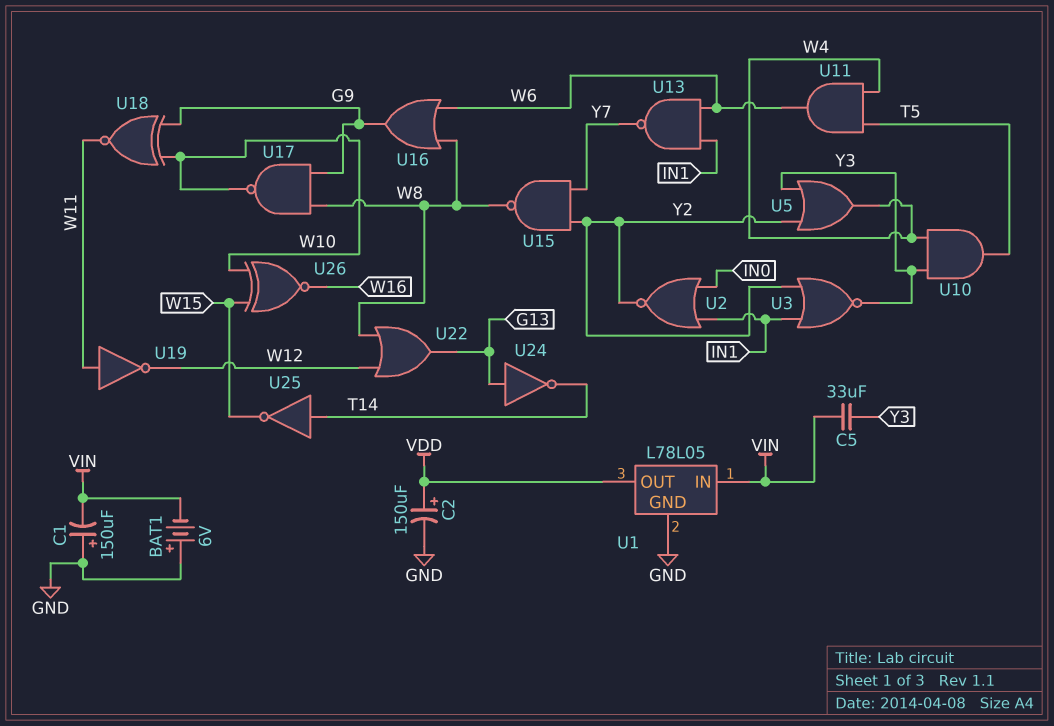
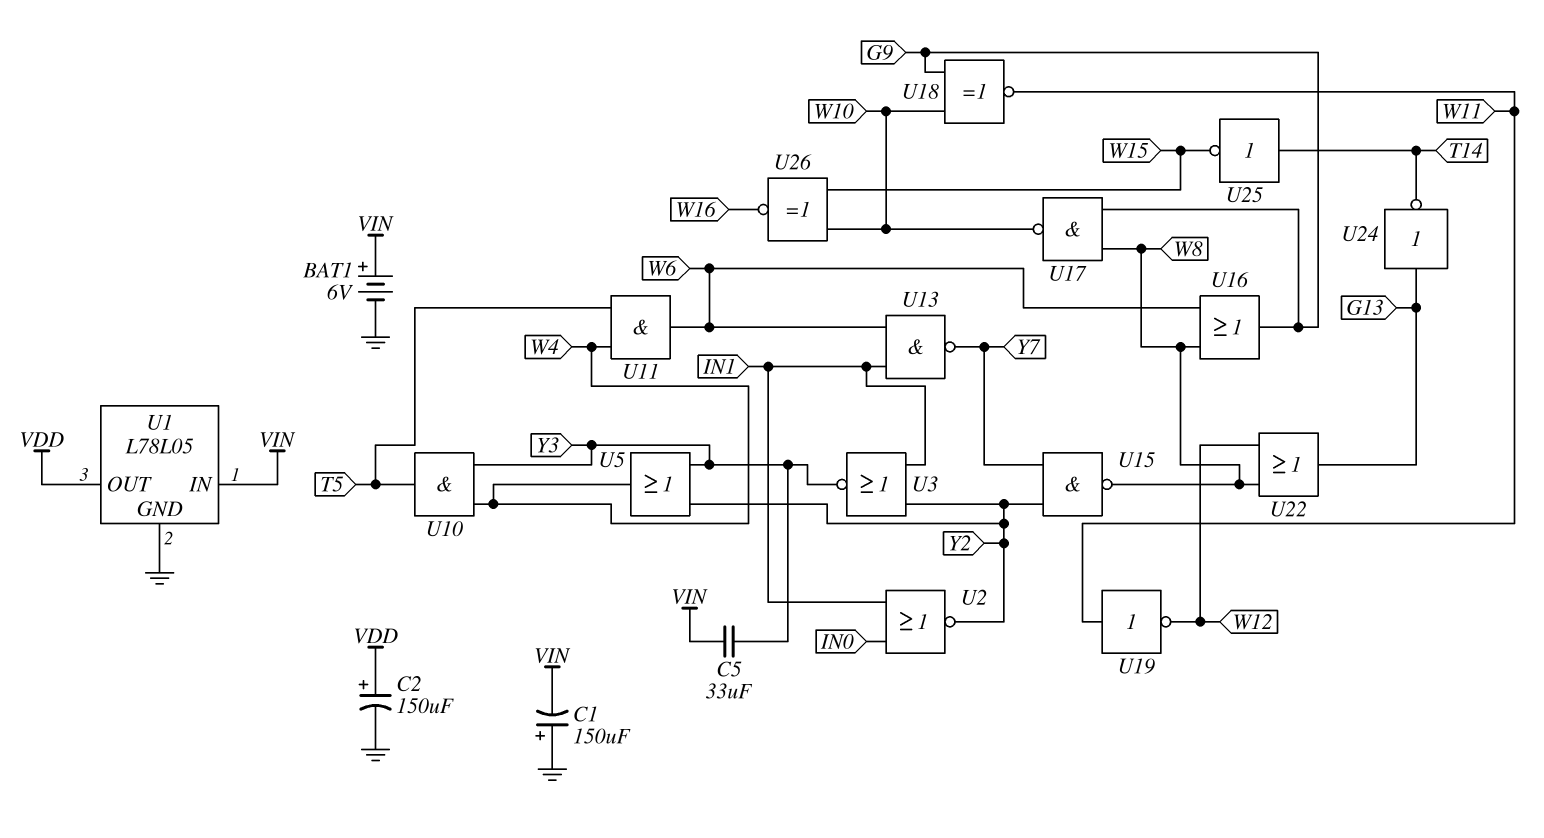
BAT1: 6V (plus GND, minus VIN) -> 6V (plus VIN, minus GND)

